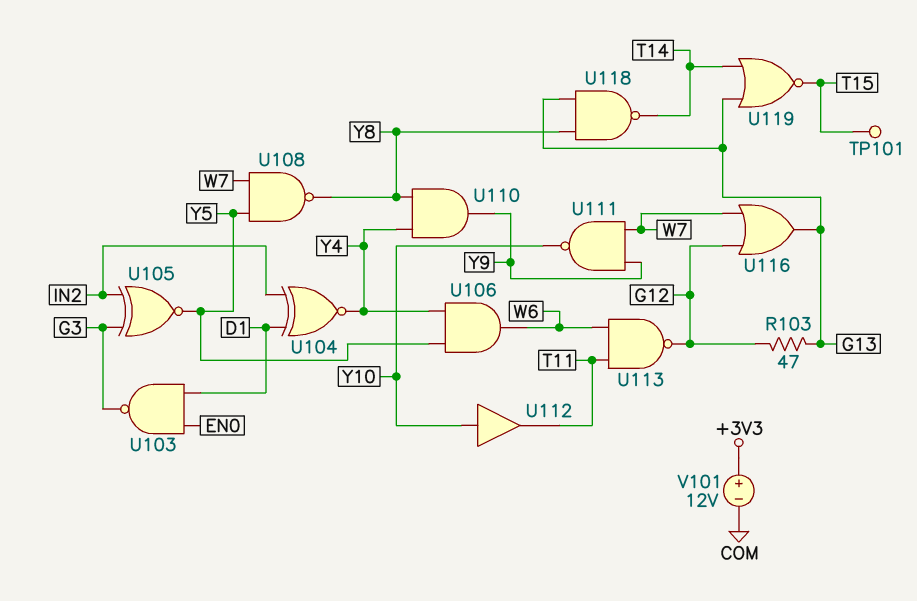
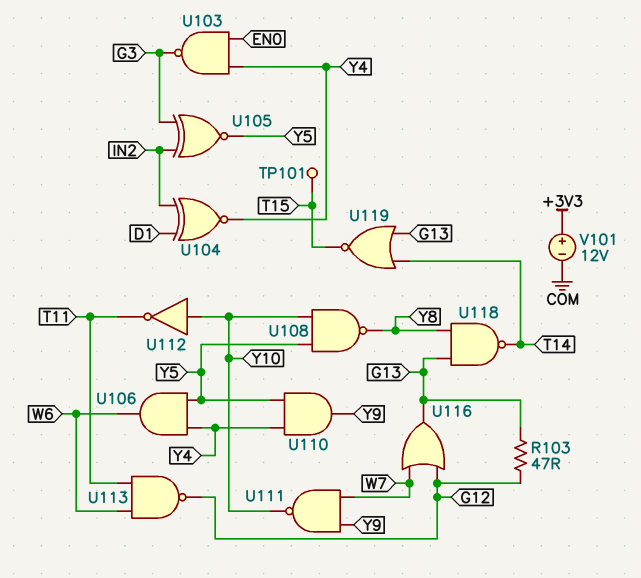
U103: NAND (in D1, in EN0, out G3) -> NAND (in EN0, in Y4, out G3)
U108: NAND (in W7, in Y5, out Y8) -> NAND (in Y5, in Y10, out Y8)
U110: AND (in Y4, in Y8, out Y9) -> AND (in Y4, in Y5, out Y9)
U112: buffer (in Y10, out T11) -> NOT (in Y10, out T11)

